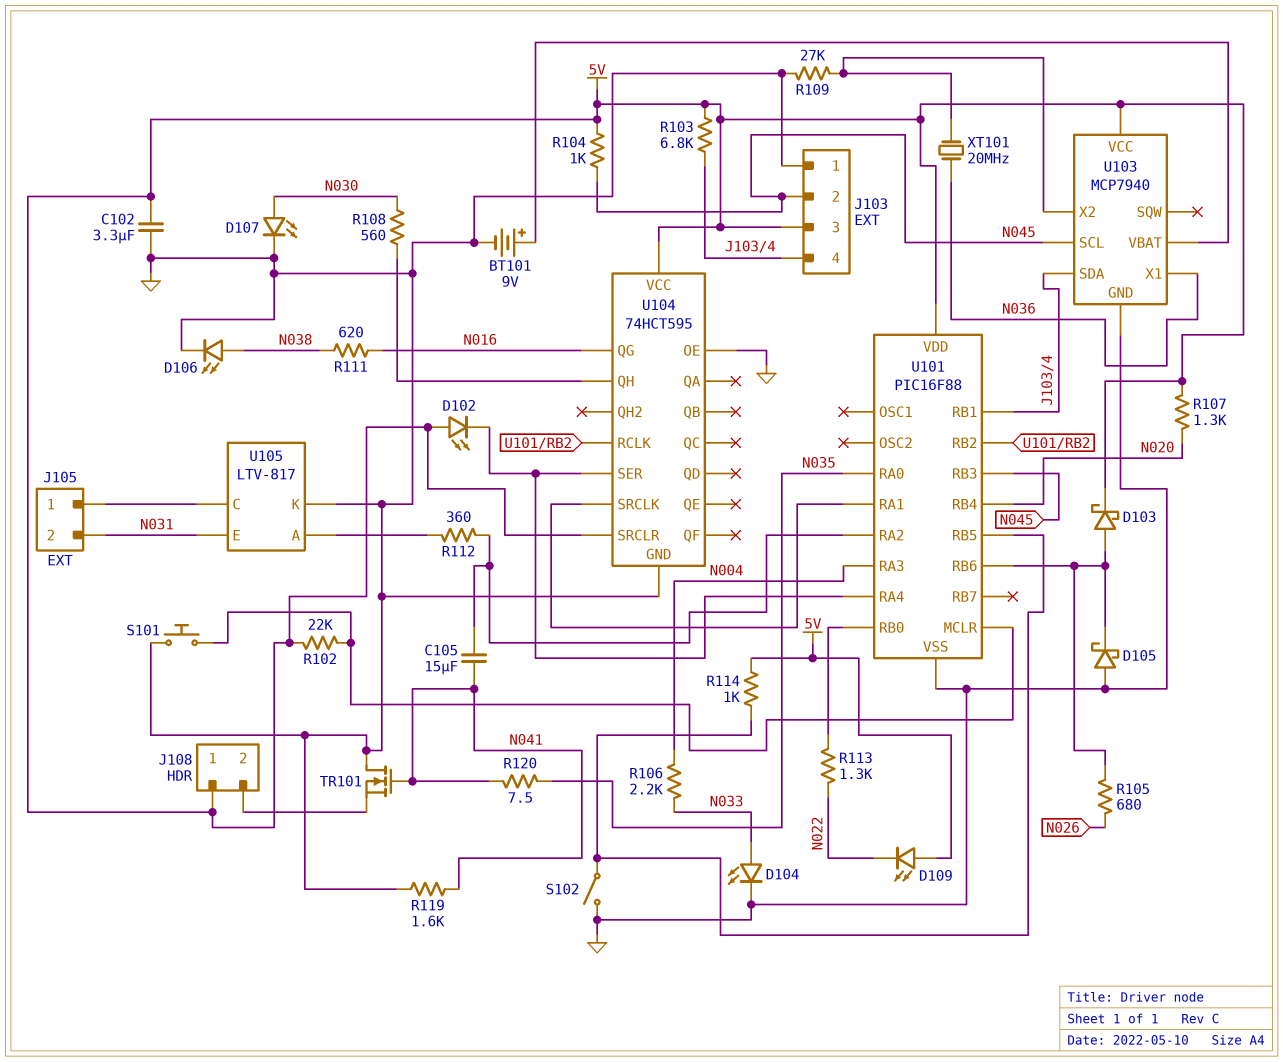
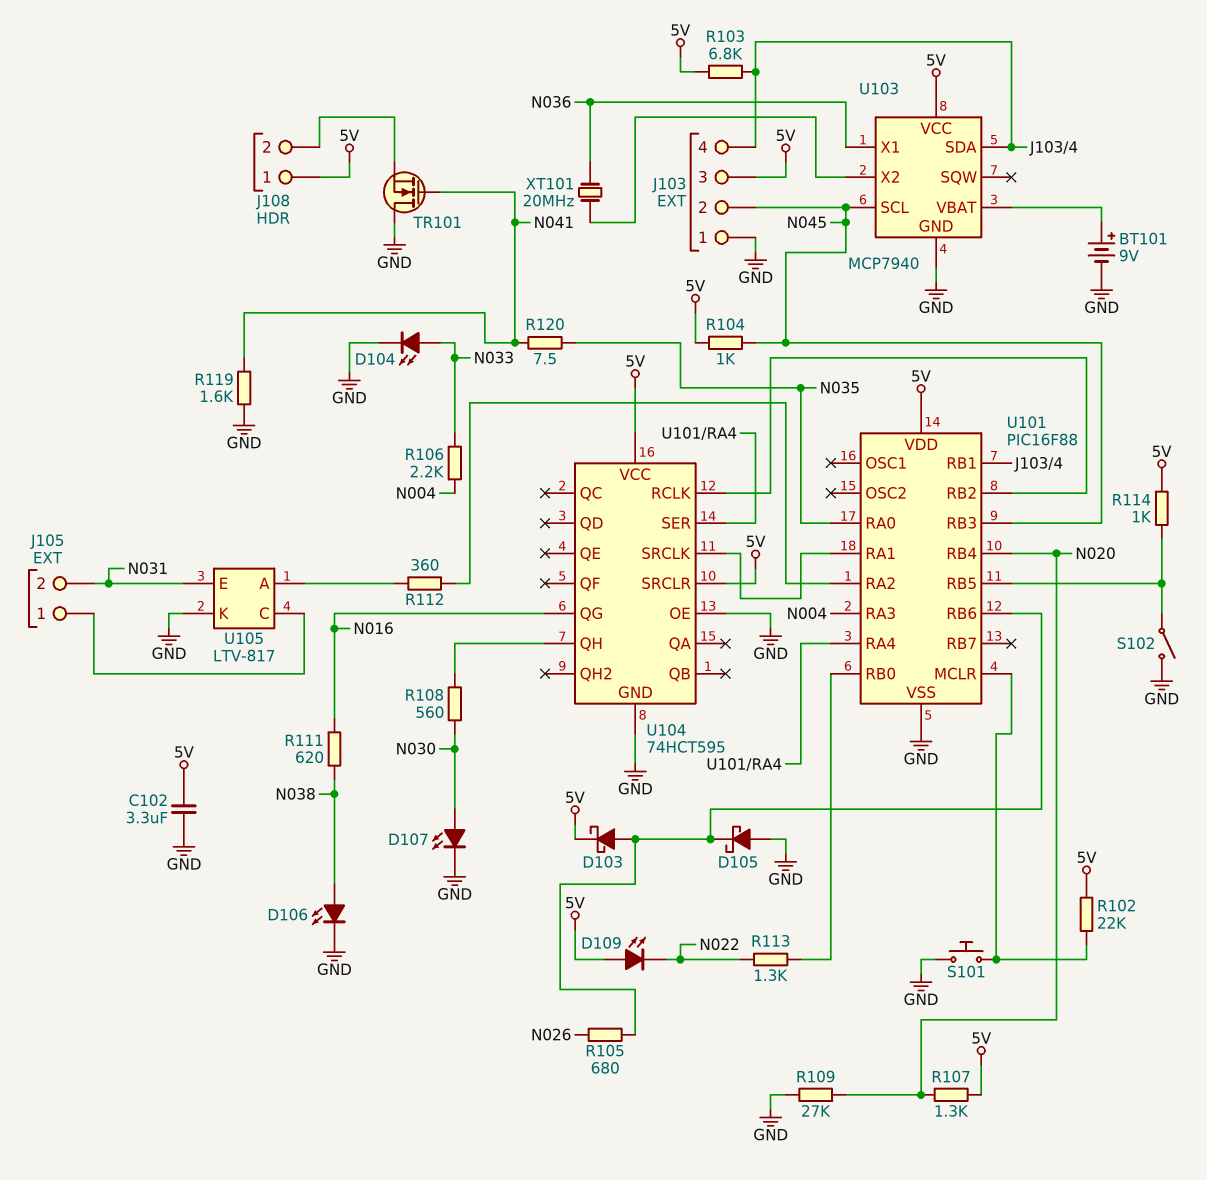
C105: 15uF (N041, U101/RA2) -> none
D102: LED (A 5V, K U101/RA4) -> none
R109: 27k (GND, U103/X2) -> 27k (GND, N020)

